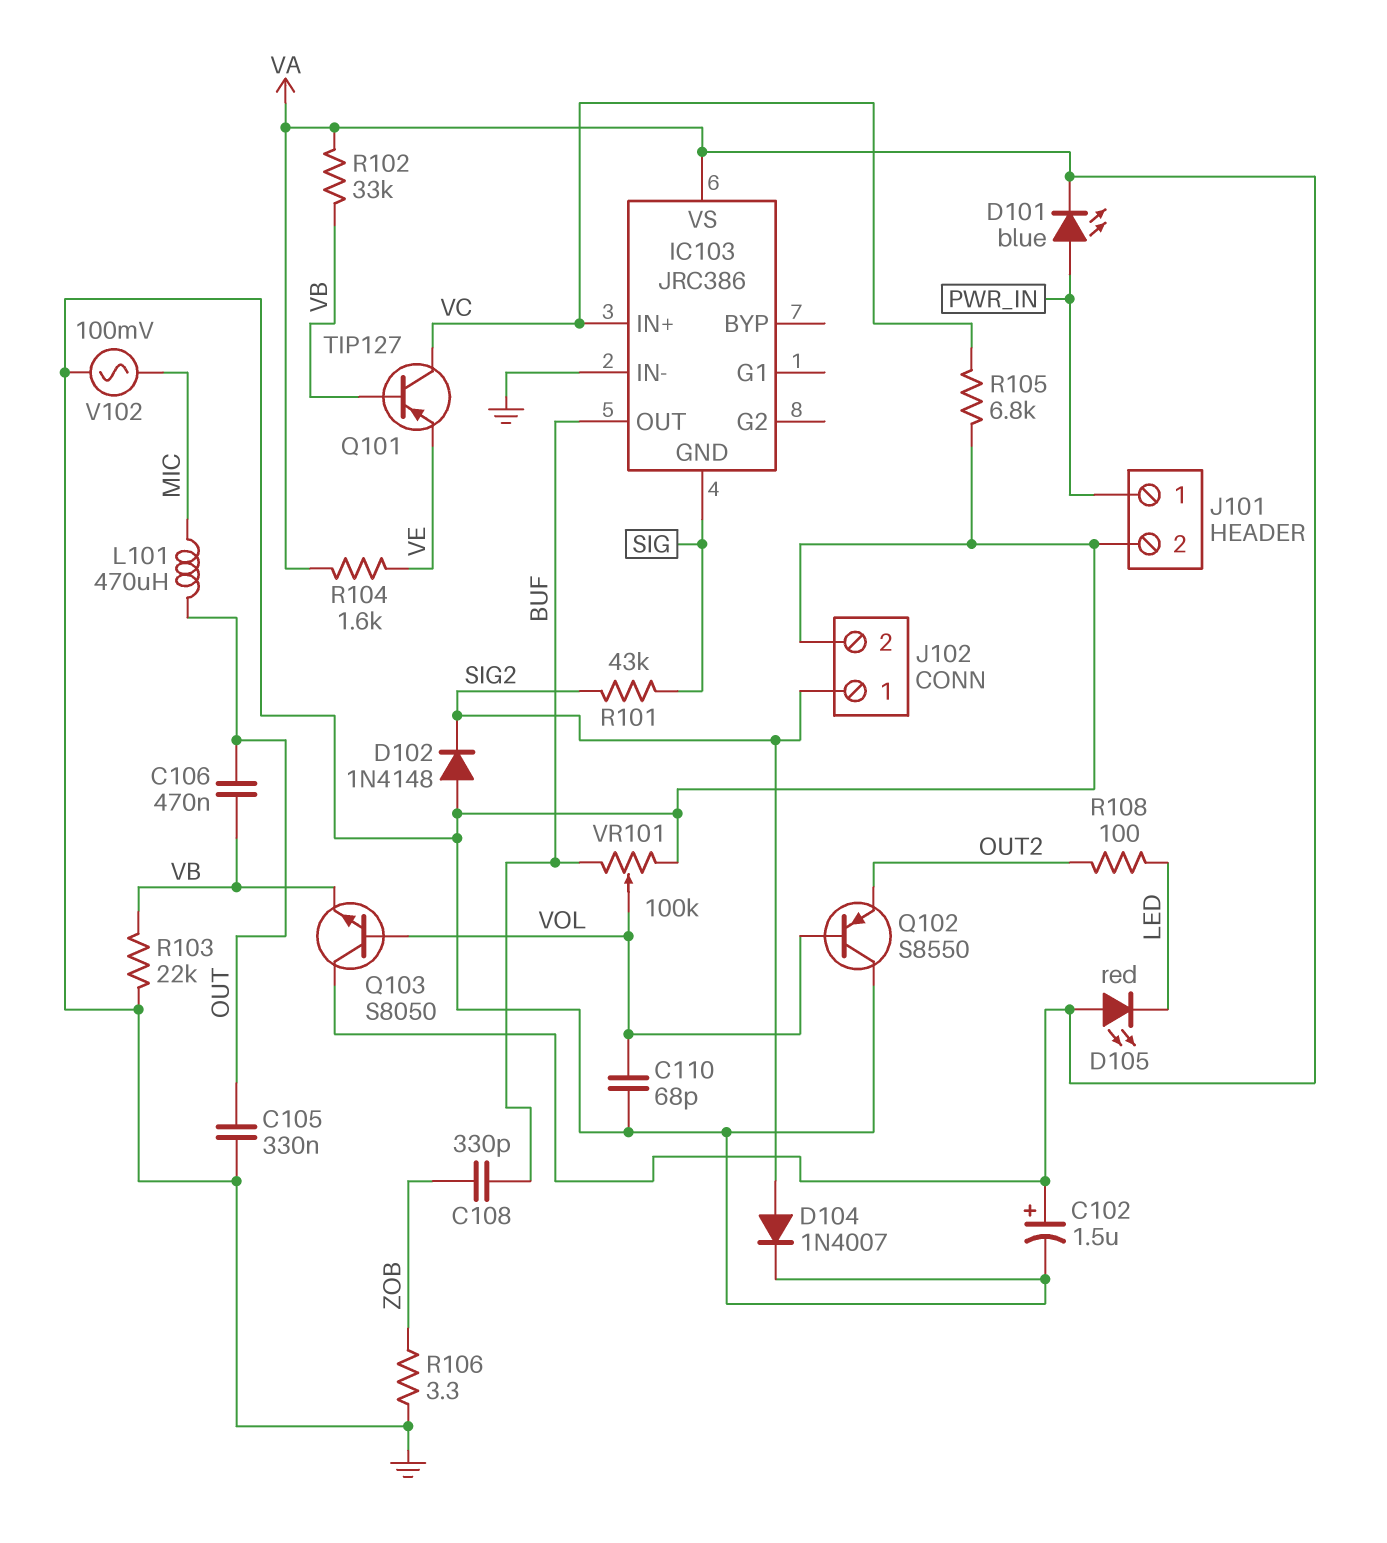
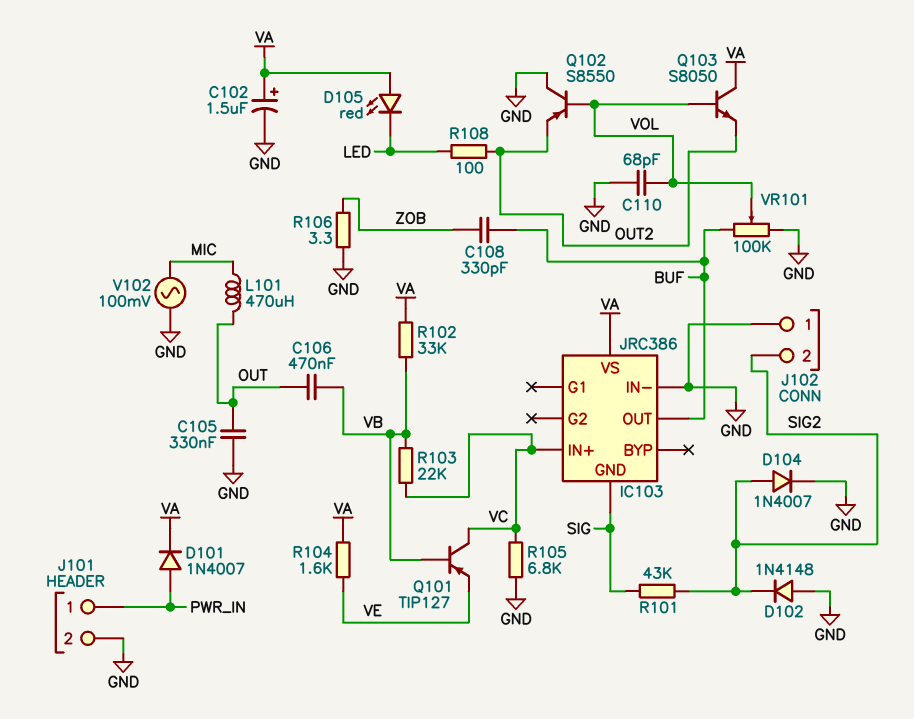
D101: LED blue (A PWR_IN, K VA) -> diode 1N4007 (A PWR_IN, K VA)
J102 pin 1: SIG2 -> GND
J102 pin 2: GND -> SIG2
Q103: NPN S8050 (B VOL, C VA, E VB) -> NPN S8050 (B VOL, C VA, E OUT2)
R103: 22k (GND, VB) -> 22k (VB, VC)

